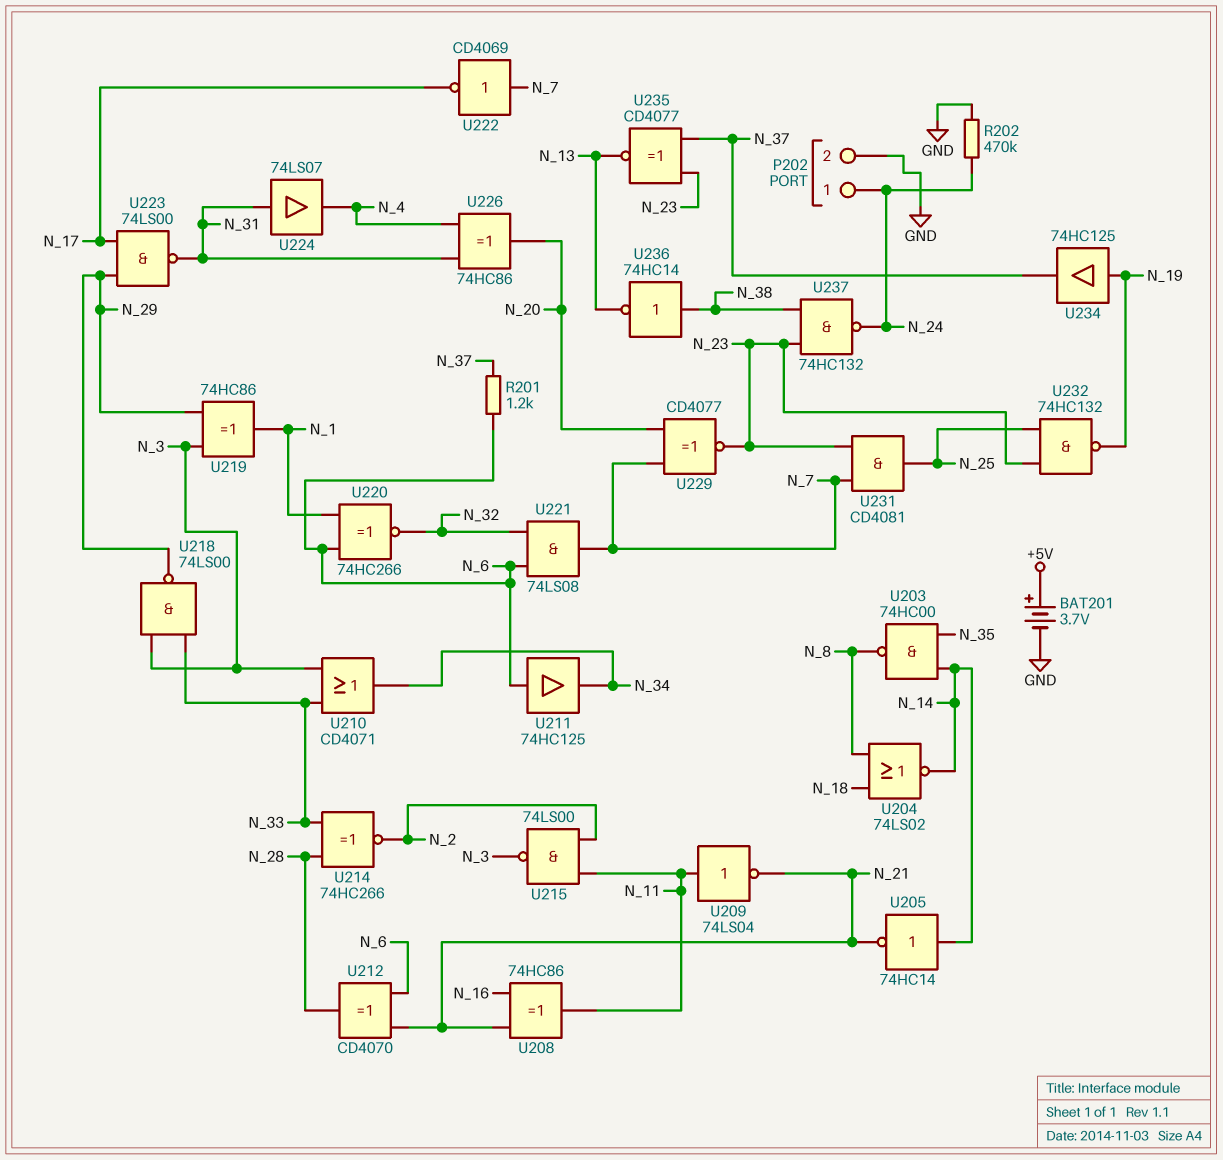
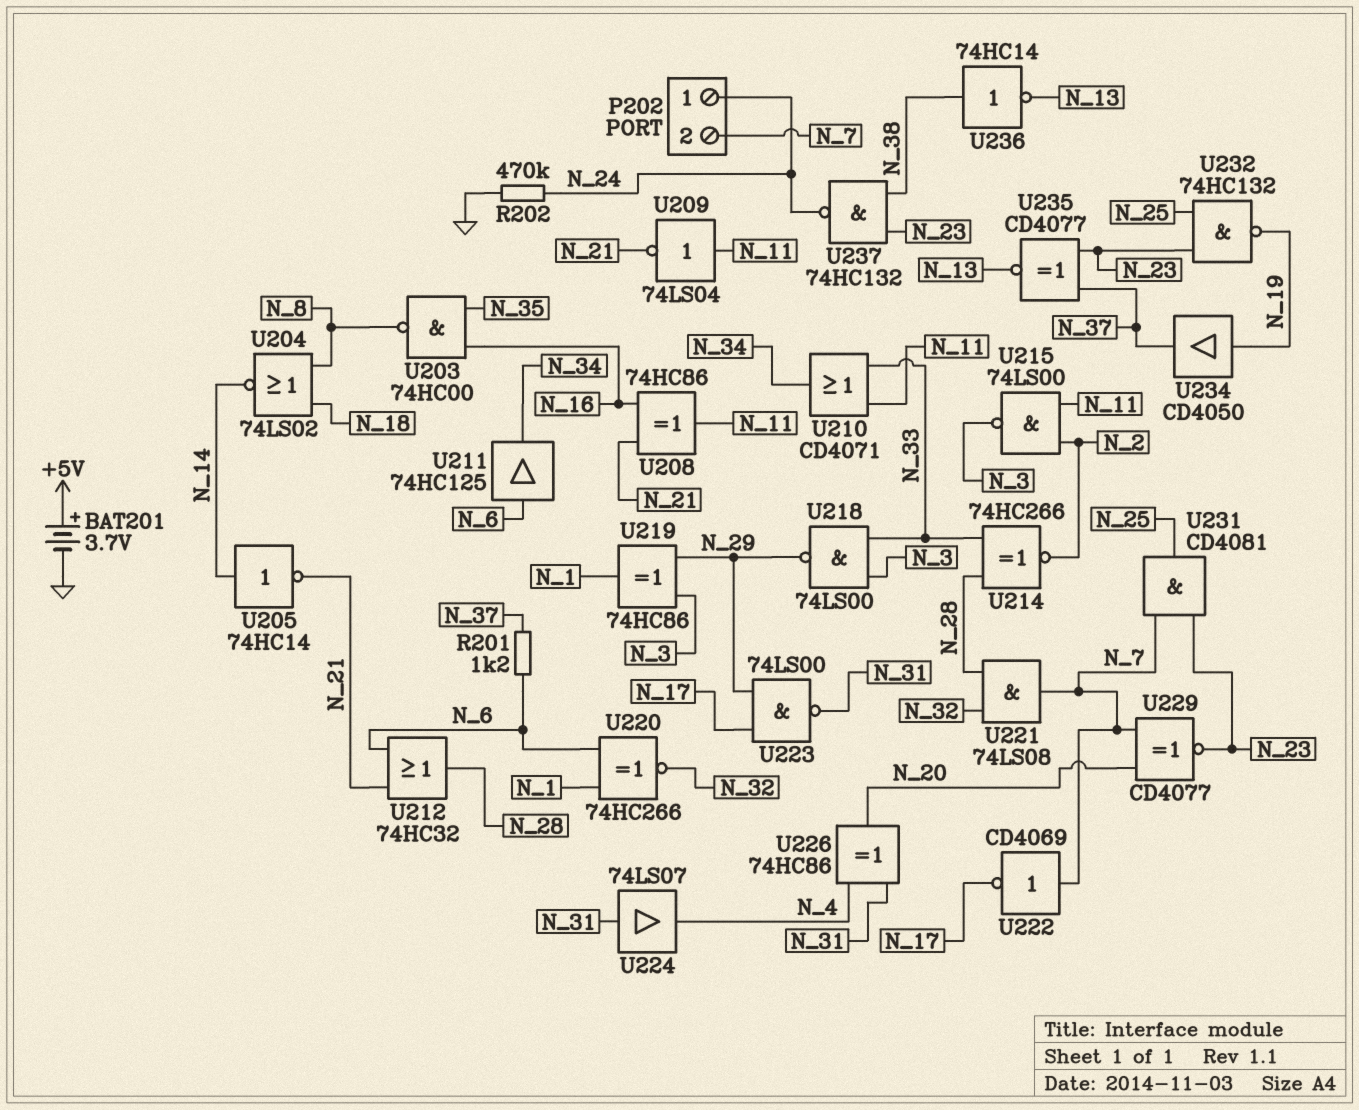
P202 pin 2: GND -> N_7
U203: NAND 74HC00 (in N_14, in N_35, out N_8) -> NAND 74HC00 (in N_16, in N_35, out N_8)
U210: OR CD4071 (in N_3, in N_33, out N_34) -> OR CD4071 (in N_11, in N_33, out N_34)
U212: XOR CD4070 (in N_6, in N_21, out N_28) -> OR 74HC32 (in N_6, in N_21, out N_28)
U221: AND 74LS08 (in N_6, in N_32, out N_7) -> AND 74LS08 (in N_28, in N_32, out N_7)
U234: buffer 74HC125 (in N_19, out N_37) -> buffer CD4050 (in N_19, out N_37)

